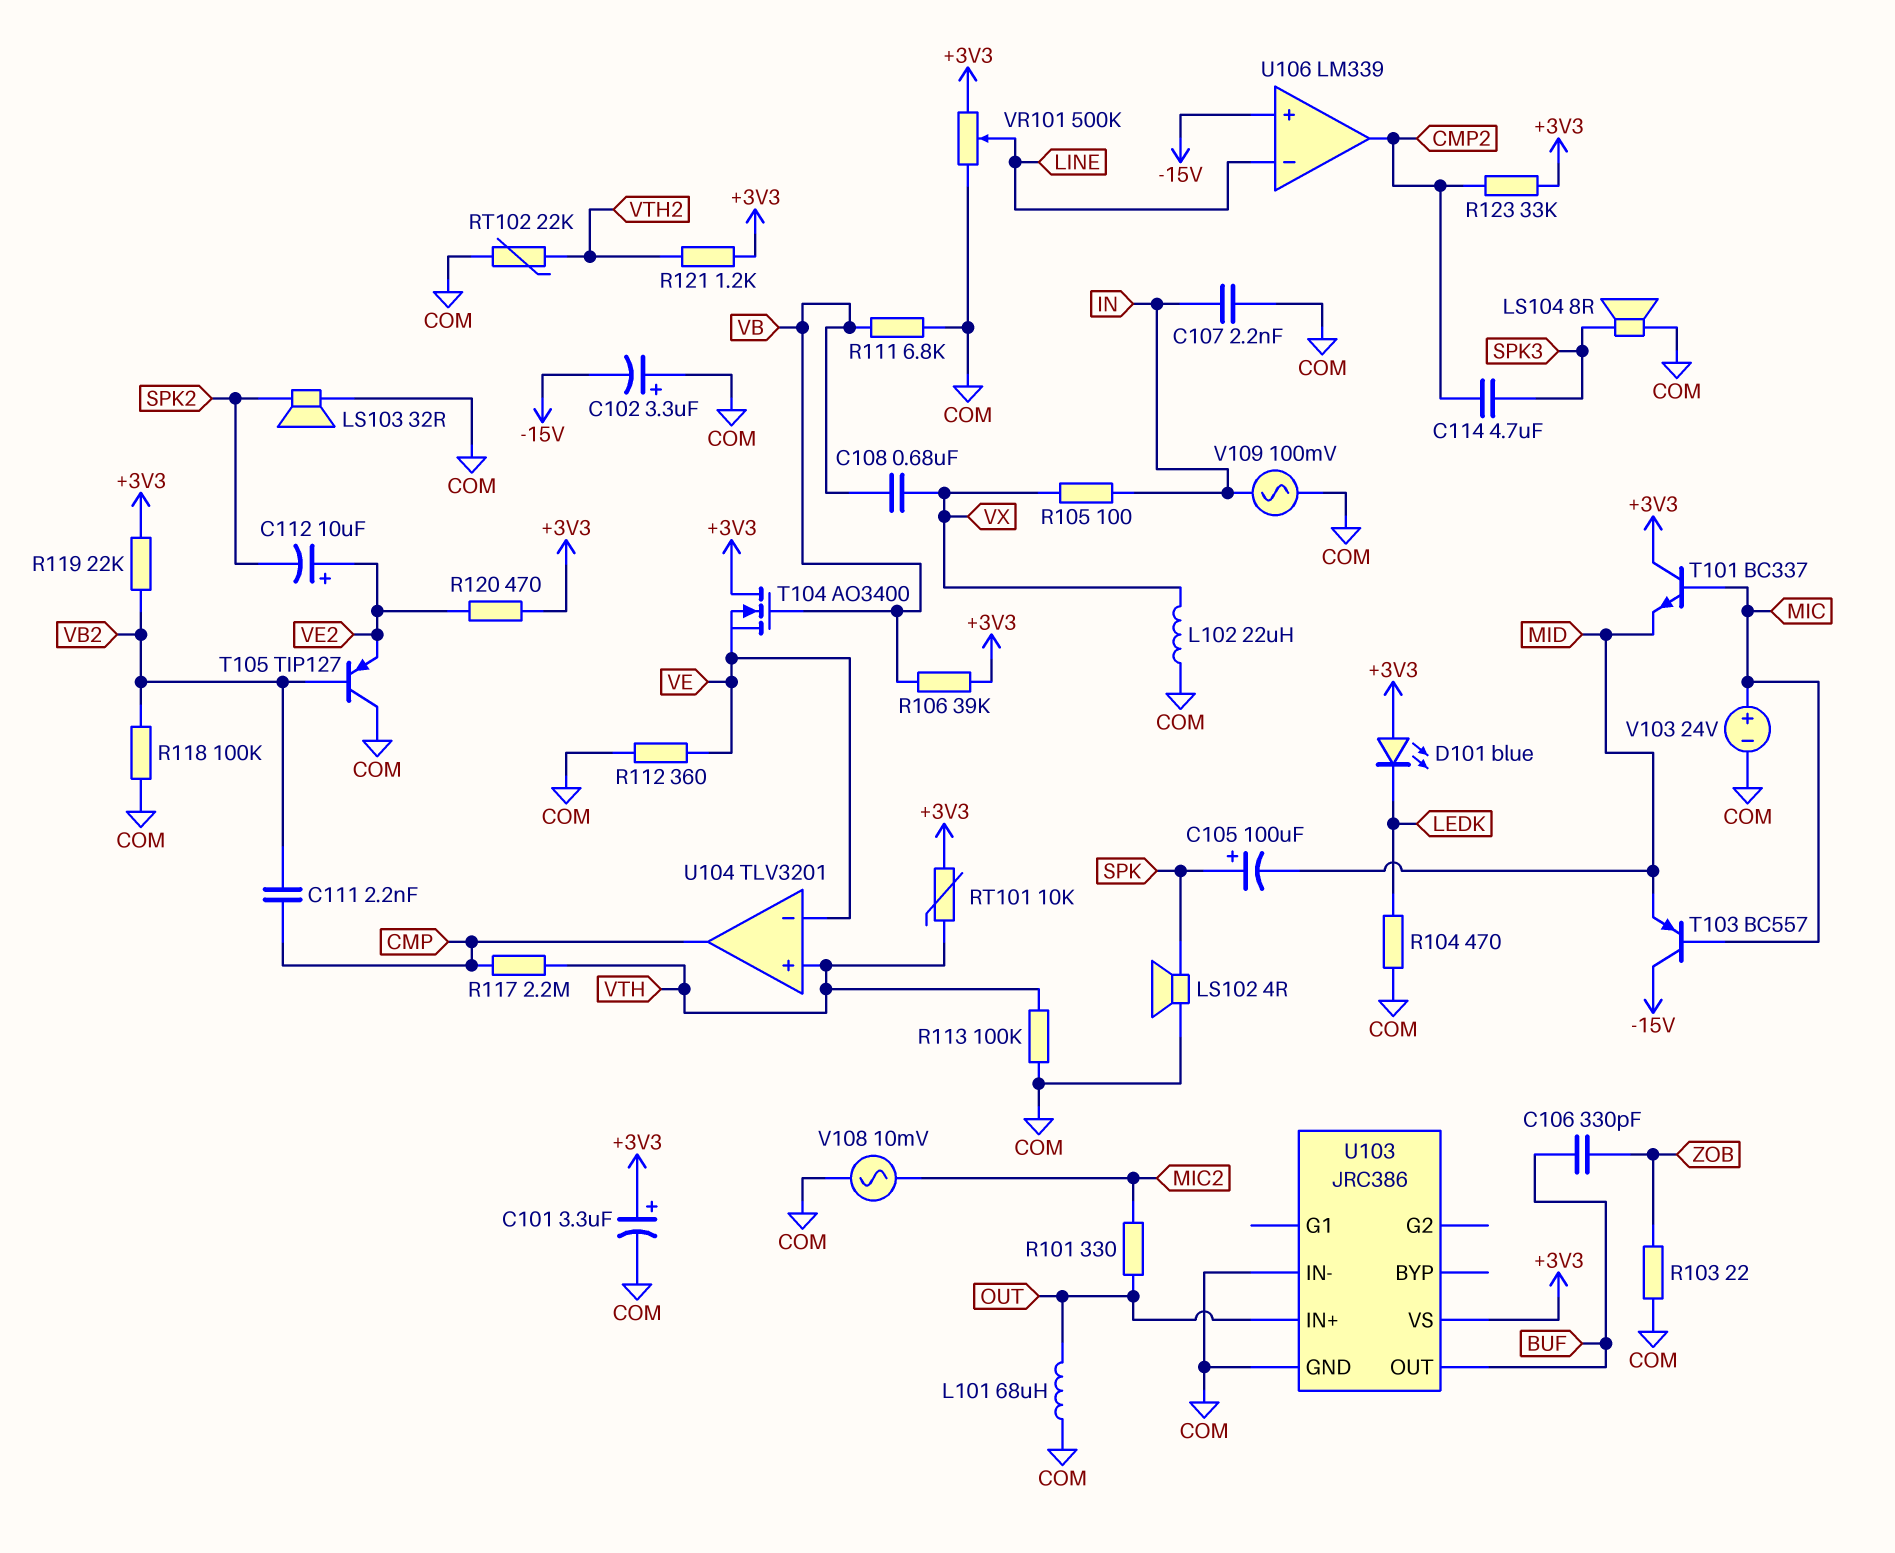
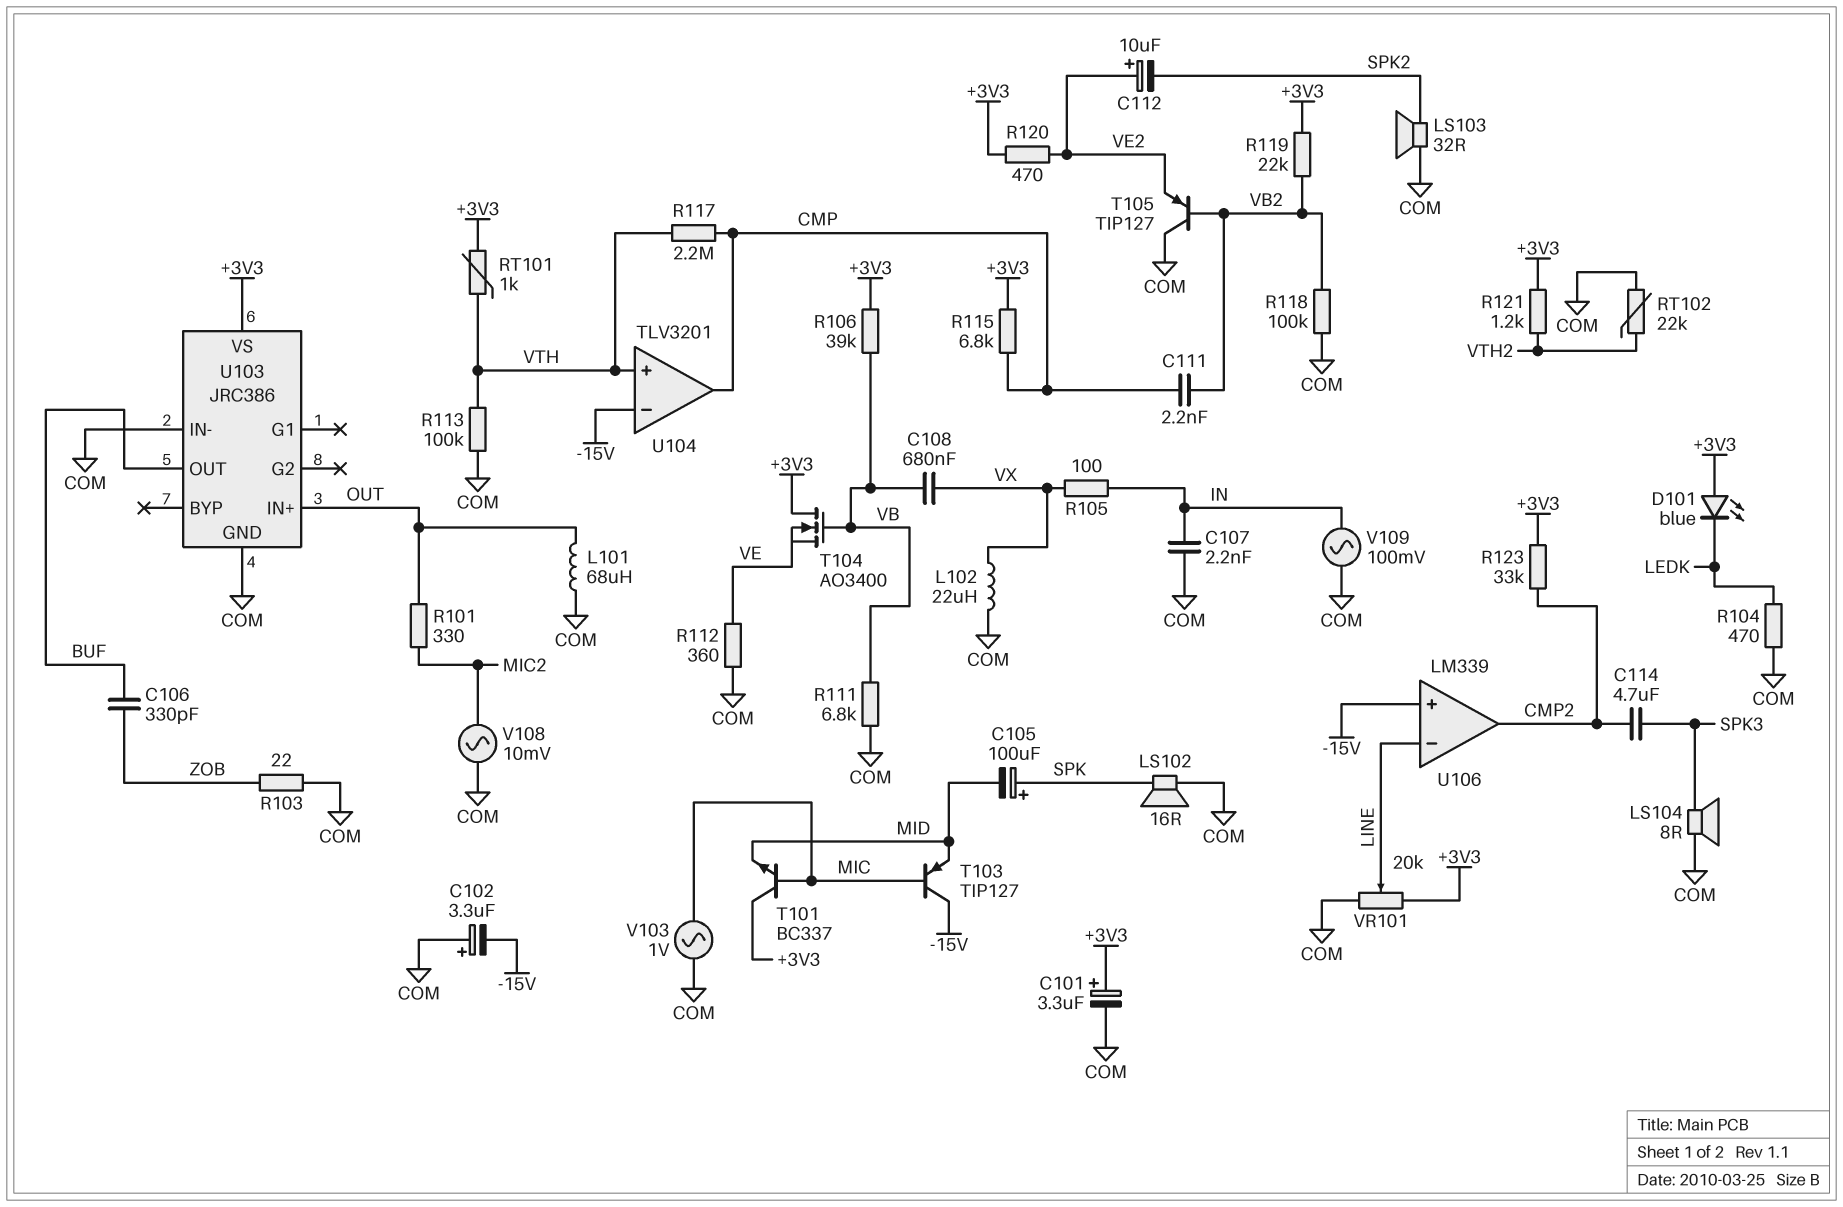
LS102: speaker 4R (COM, SPK) -> speaker 16R (COM, SPK)
R115: none -> 6.8k (+3V3, CMP)
RT101: 10k (+3V3, VTH) -> 1k (+3V3, VTH)
T103: PNP BC557 (B MIC, C -15V, E MID) -> PNP TIP127 (B MIC, C -15V, E MID)
U104 pin in-: VE -> -15V
V103: 24V (plus MIC, minus COM) -> AC 1V (COM, MIC)
VR101: 500k (+3V3, COM, wiper LINE) -> 20k (+3V3, COM, wiper LINE)

